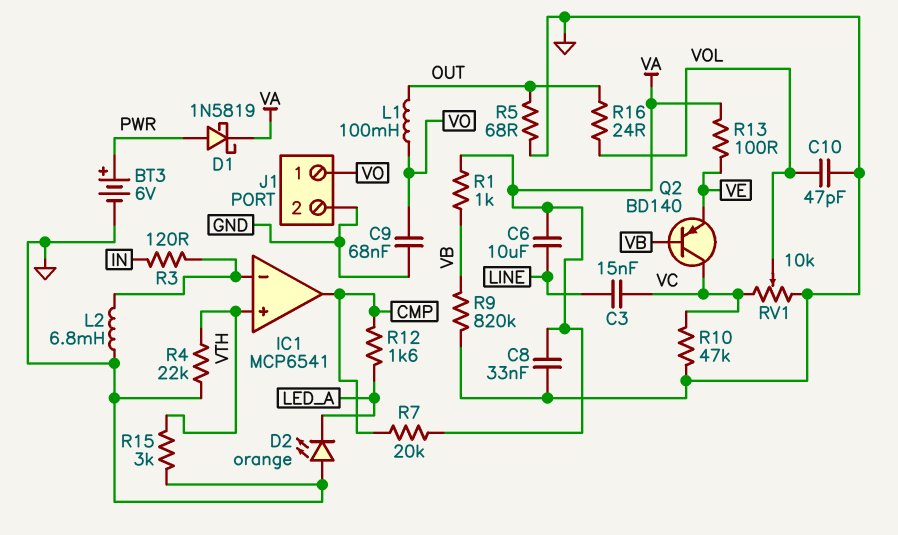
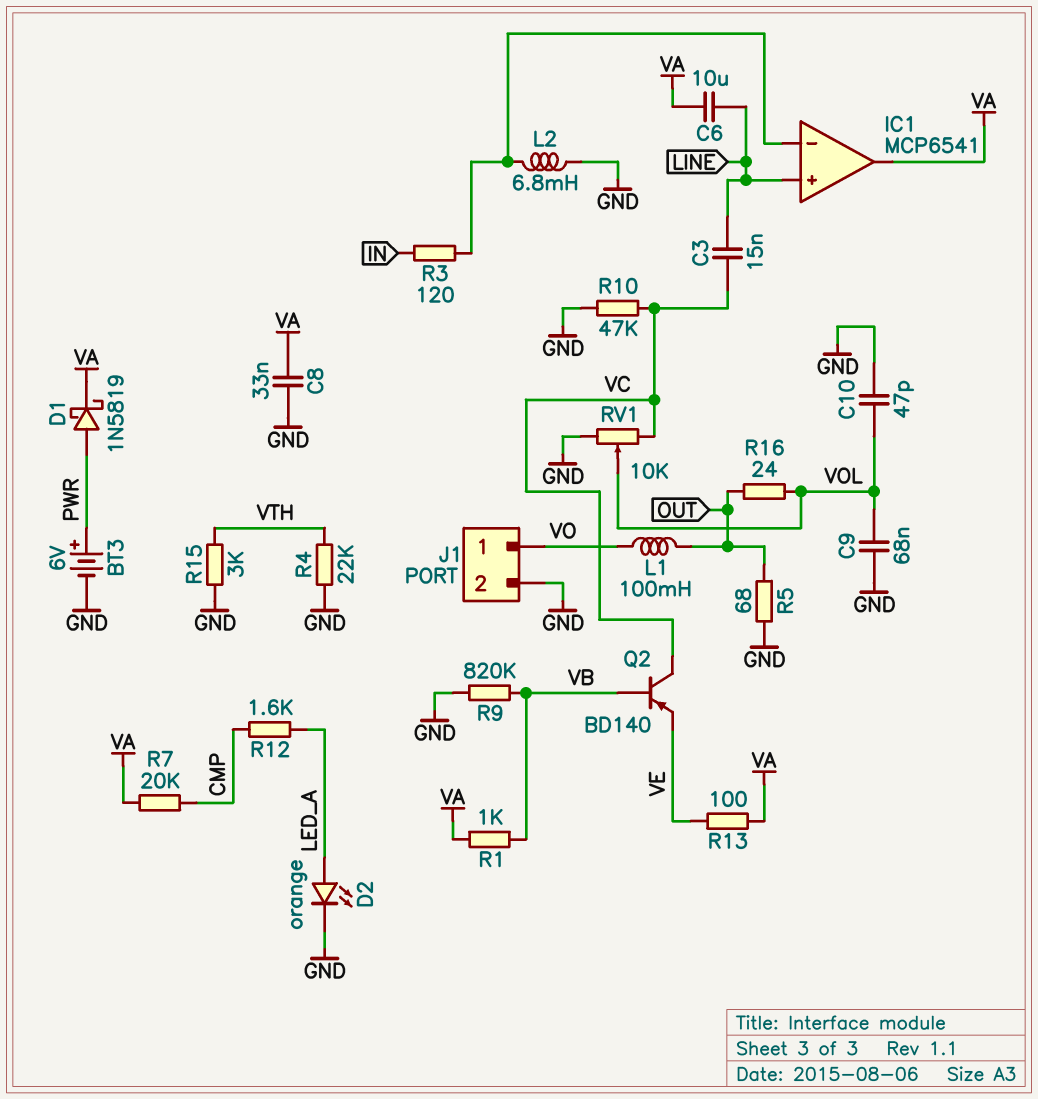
C9: 68nF (GND, VO) -> 68nF (GND, VOL)
D2: LED orange (A GND, K LED_A) -> LED orange (A LED_A, K GND)
IC1 pin in+: VTH -> LINE
IC1 pin out: CMP -> VA

